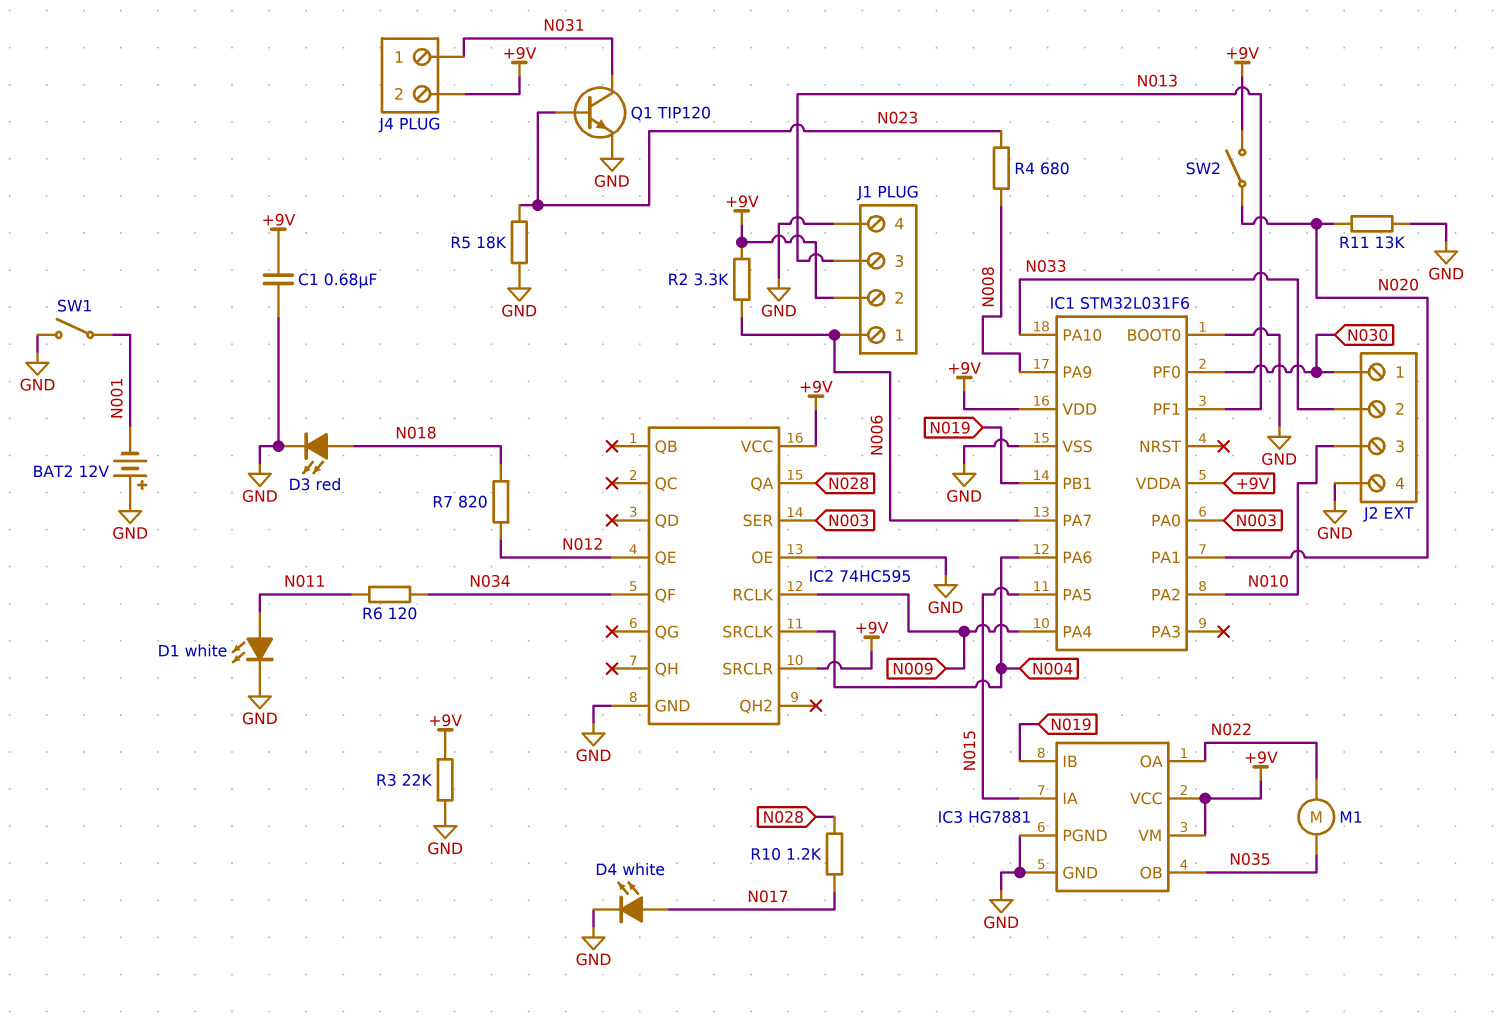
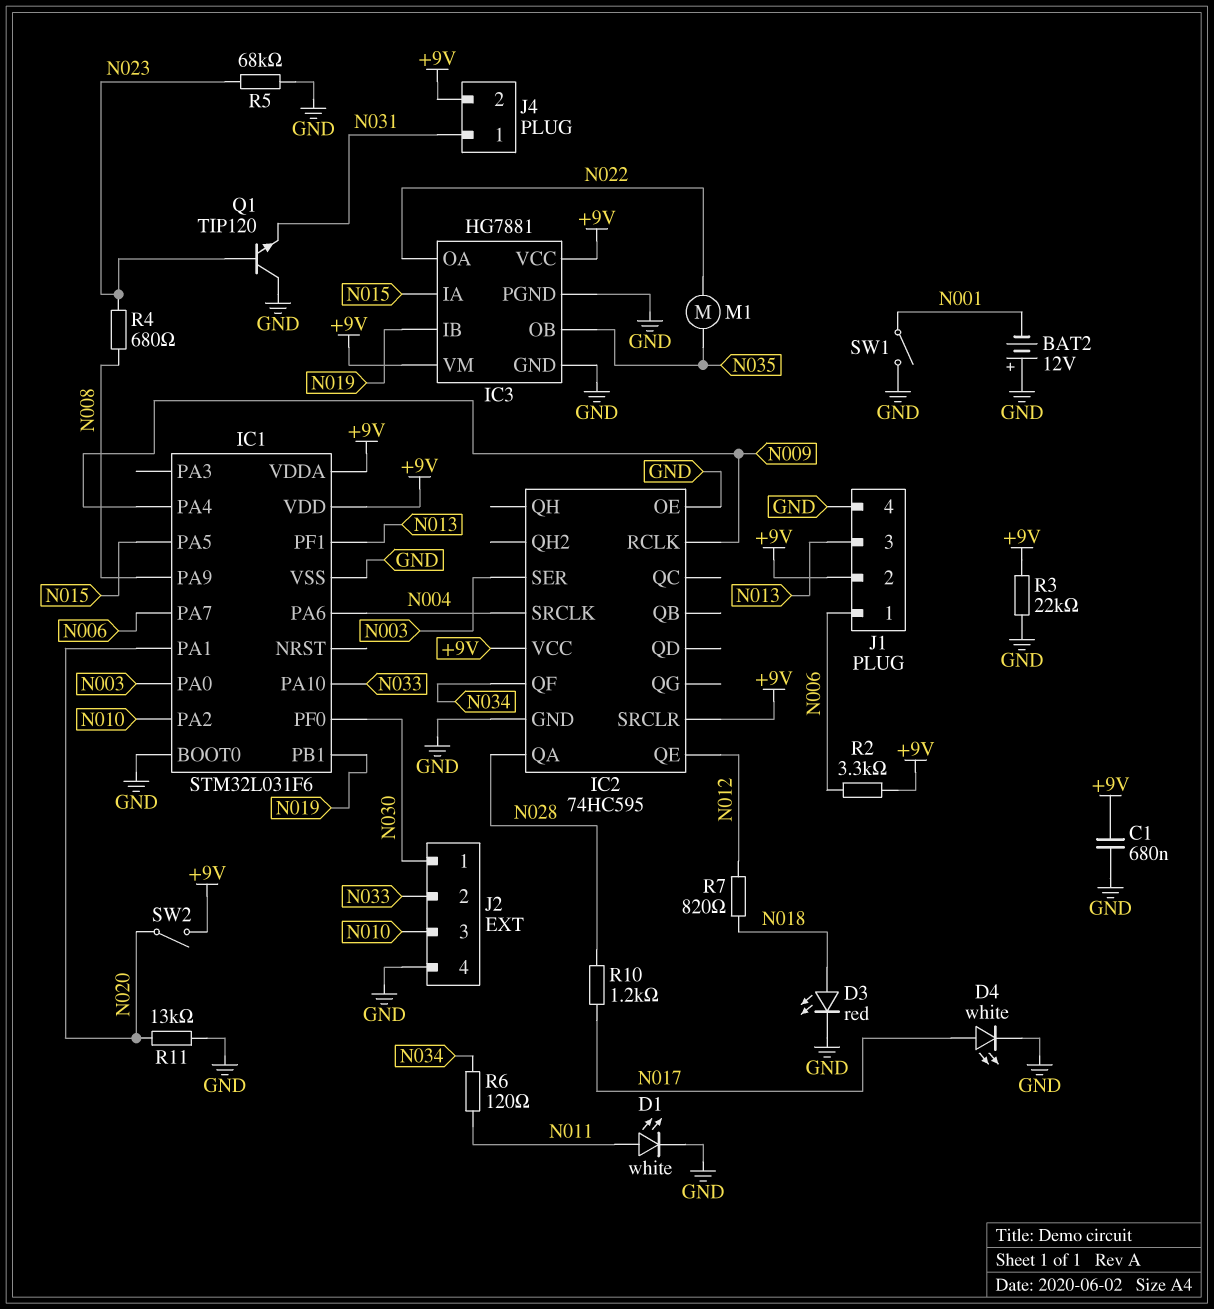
Q1: NPN TIP120 (B N023, C N031, E GND) -> NPN TIP120 (B N023, C GND, E N031)
R5: 18k (GND, N023) -> 68k (GND, N023)

